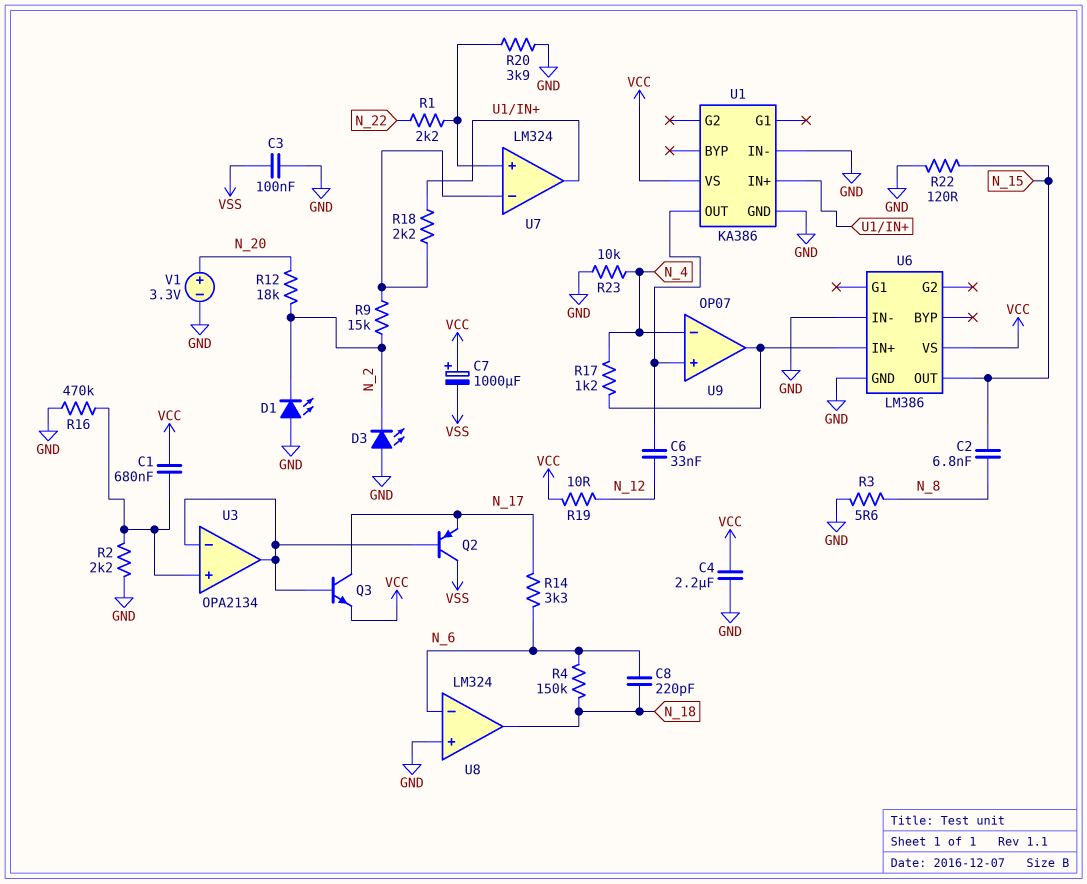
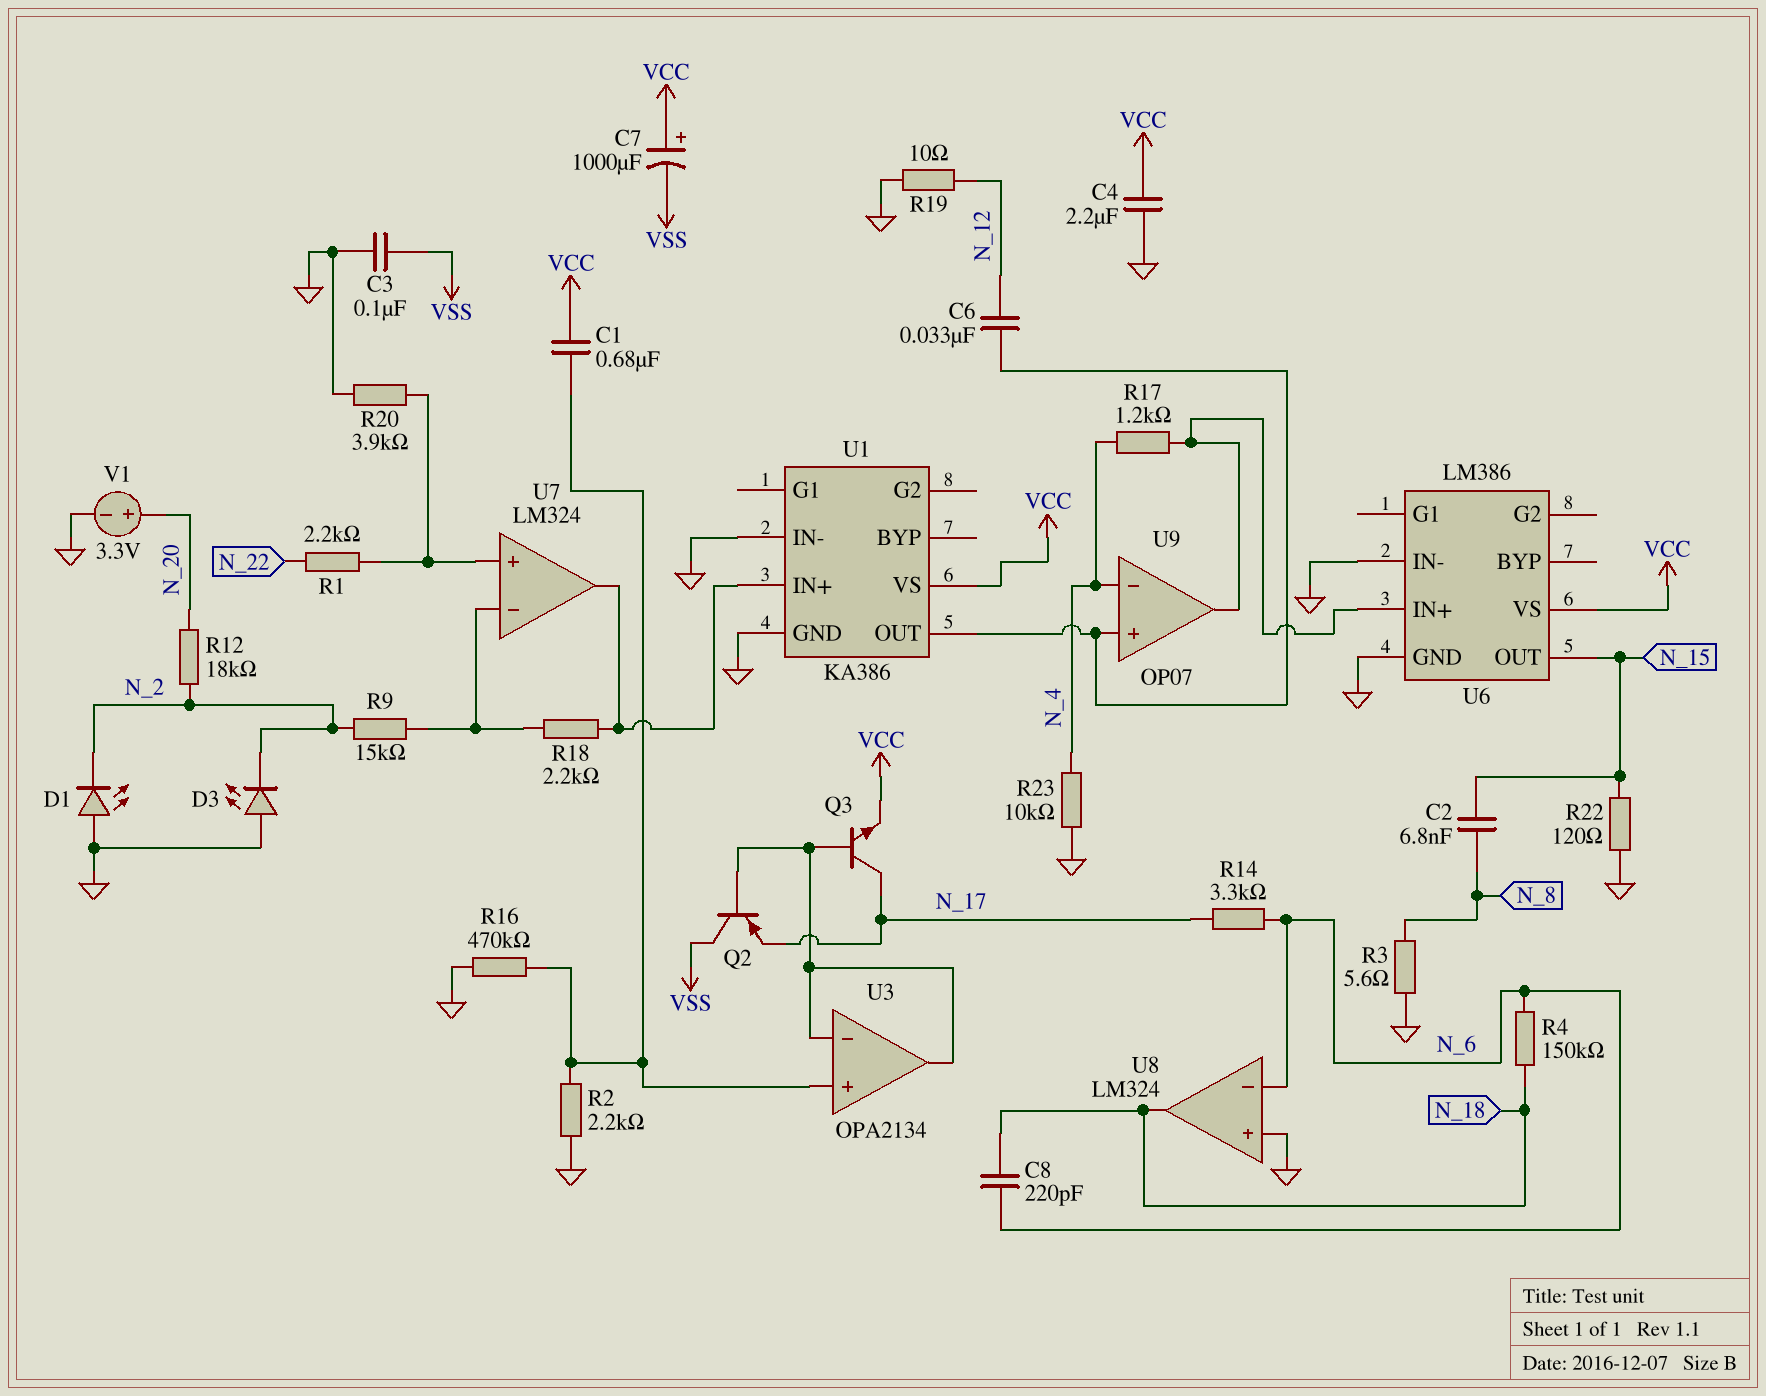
R19: 10 (N_12, VCC) -> 10 (GND, N_12)

